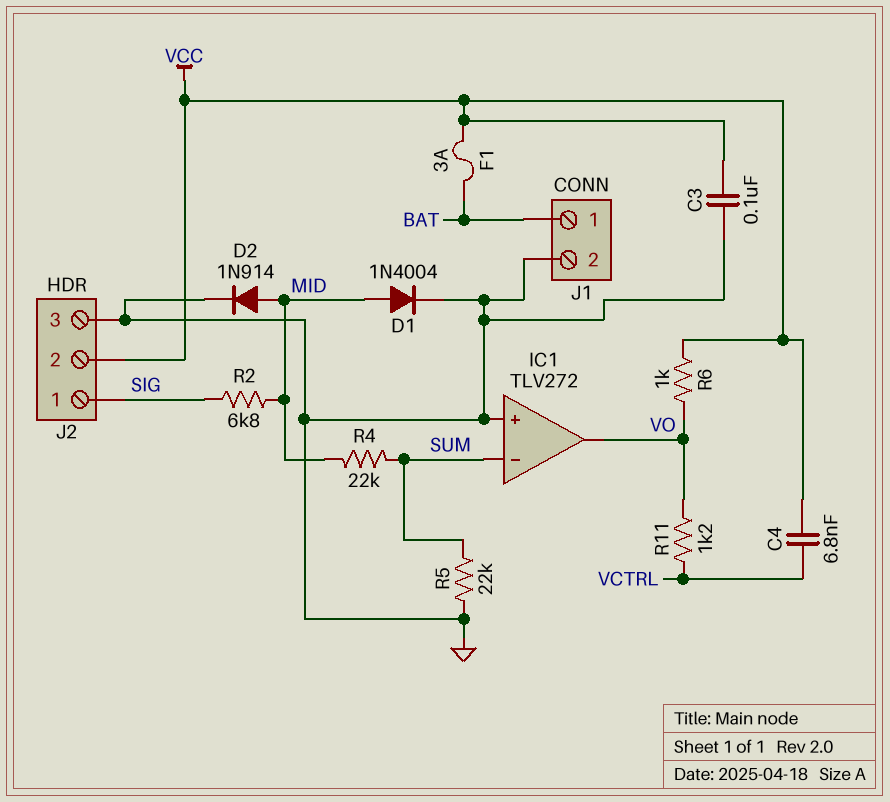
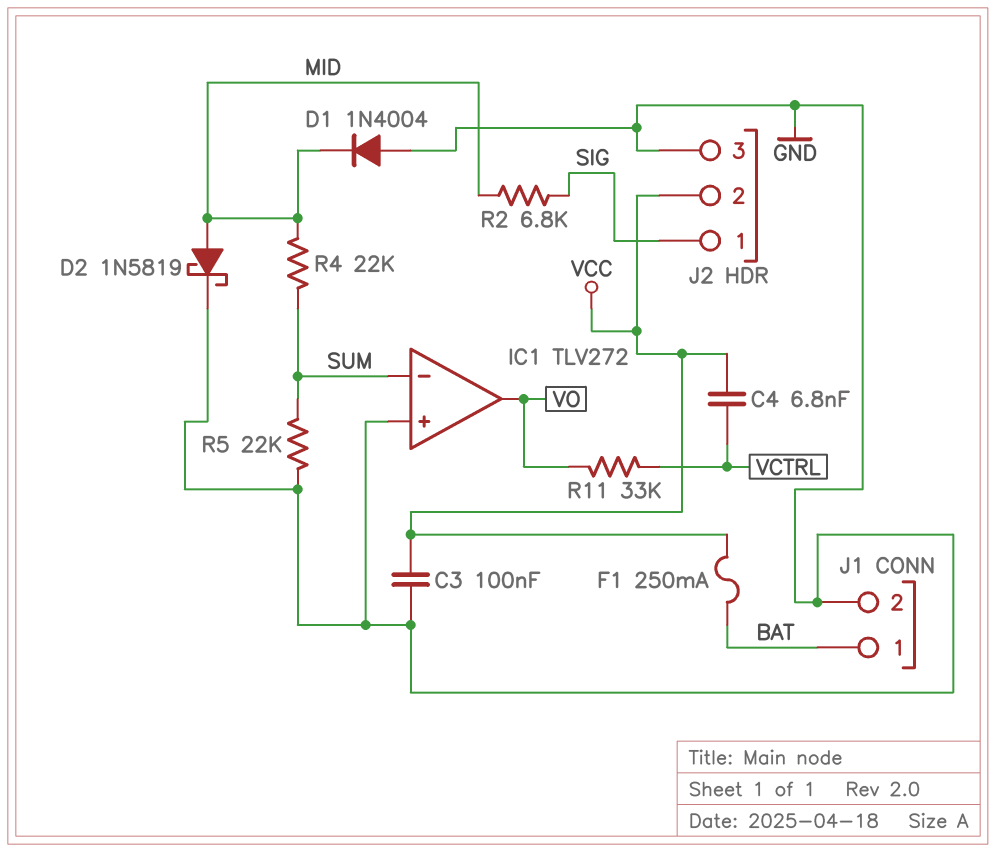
D1: diode 1N4004 (A MID, K GND) -> diode 1N4004 (A GND, K MID)
D2: diode 1N914 (A MID, K GND) -> schottky 1N5819 (A MID, K GND)
F1: 3A (BAT, VCC) -> 250mA (BAT, VCC)
R6: 1k (VCC, VO) -> none
R11: 1.2k (VCTRL, VO) -> 33k (VCTRL, VO)

